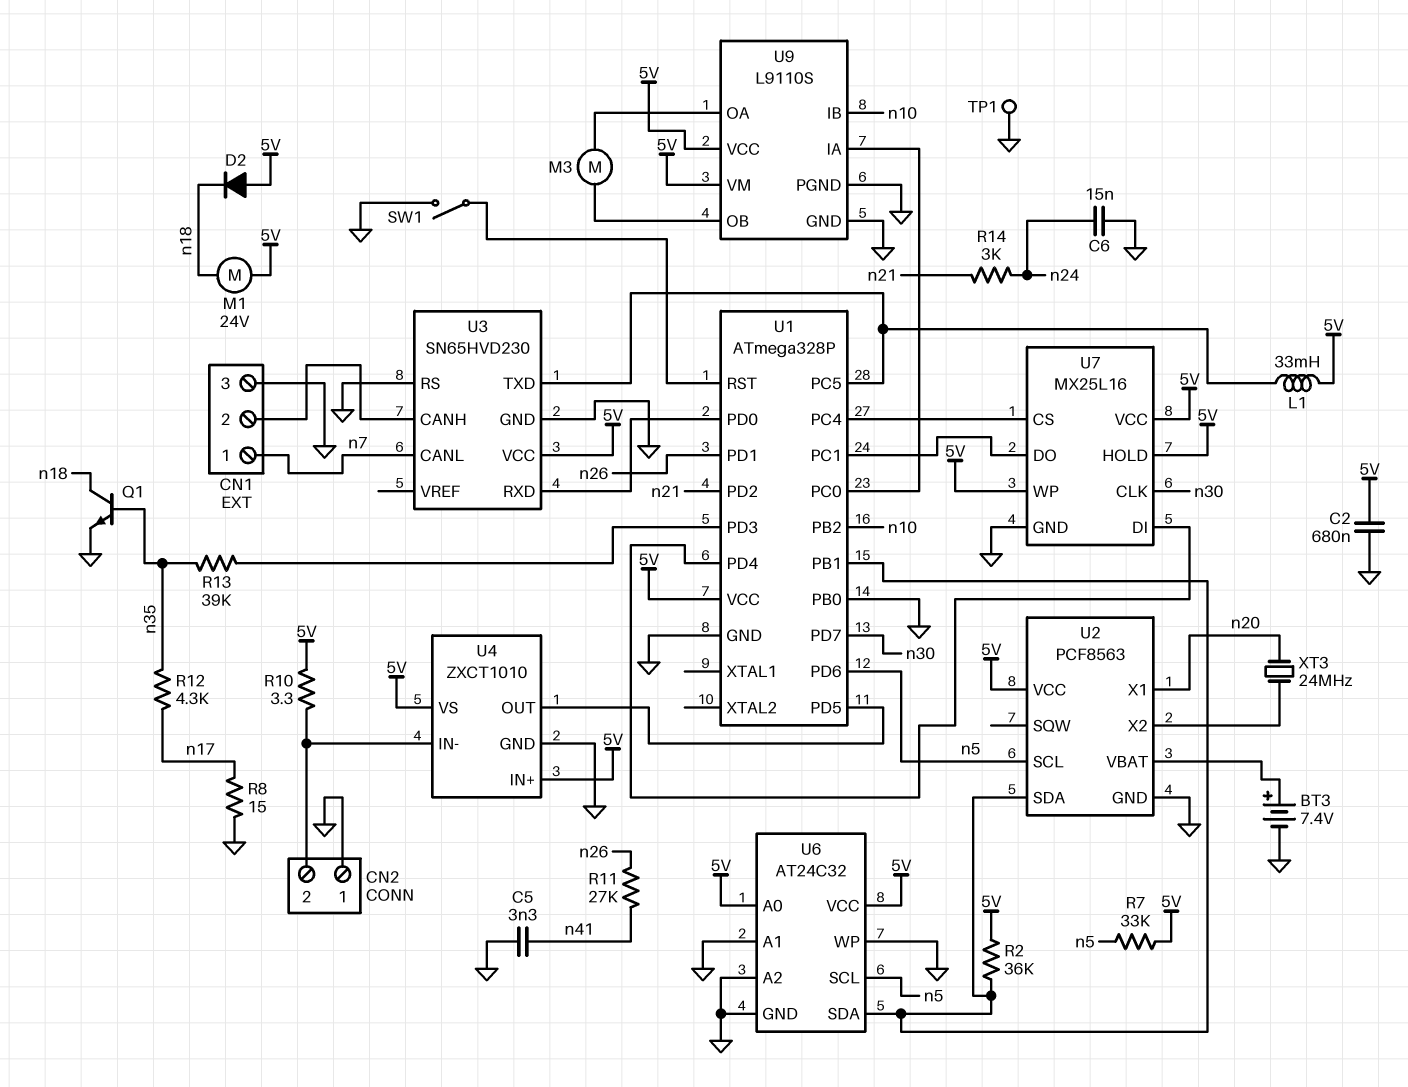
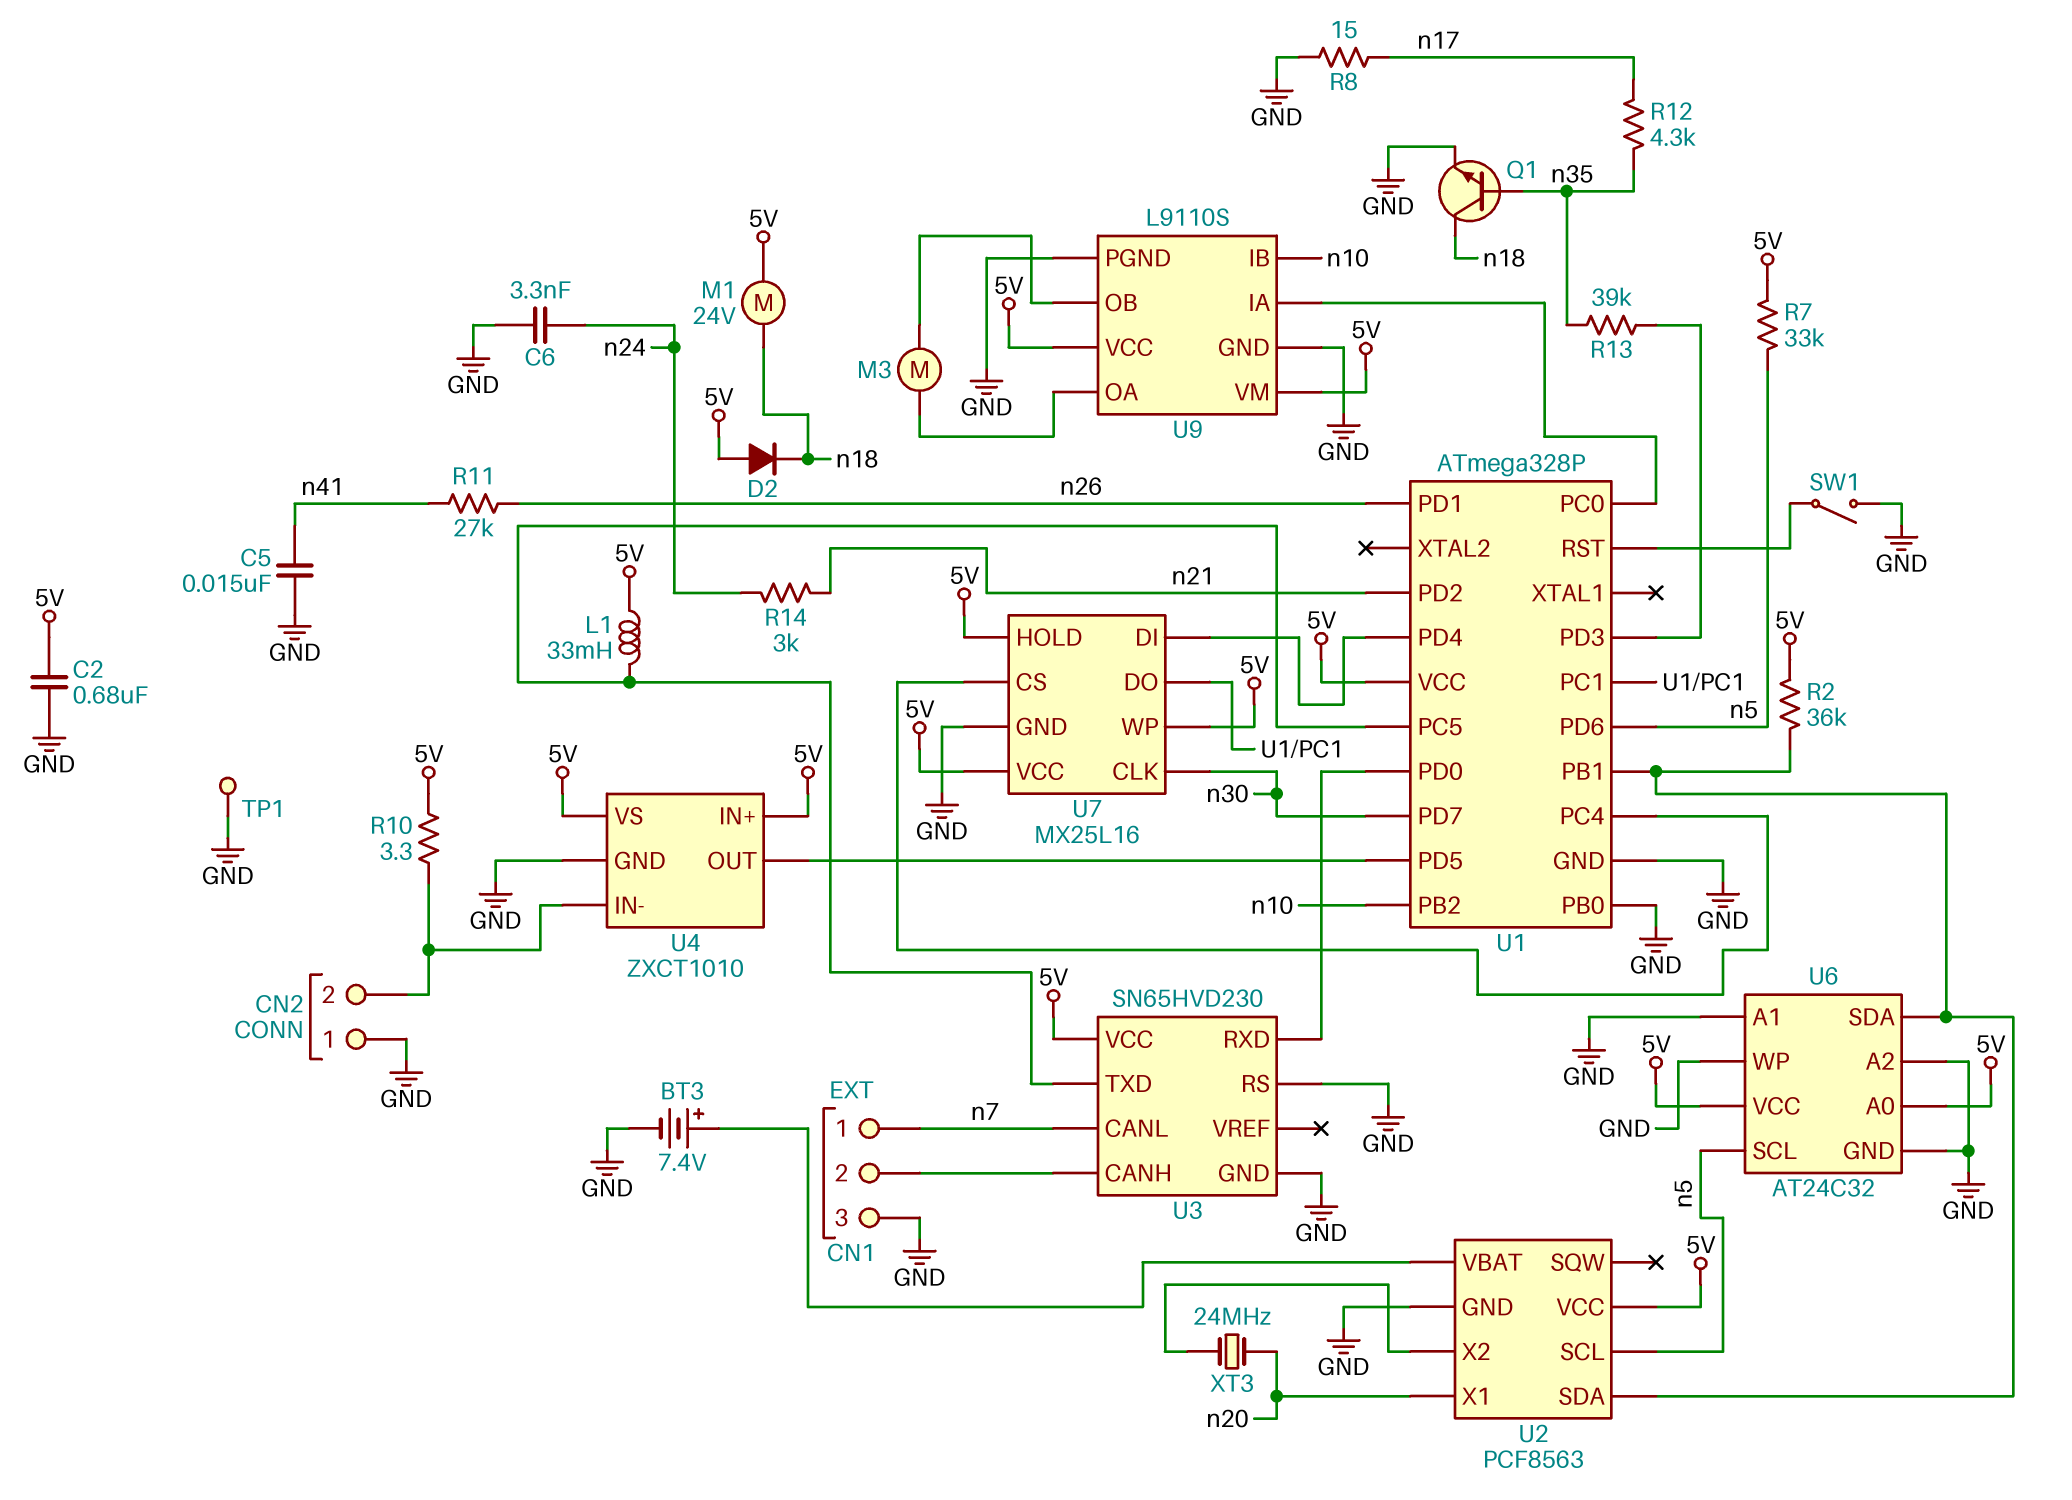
C5: 3.3nF (GND, n41) -> 15nF (GND, n41)
C6: 15nF (GND, n24) -> 3.3nF (GND, n24)

